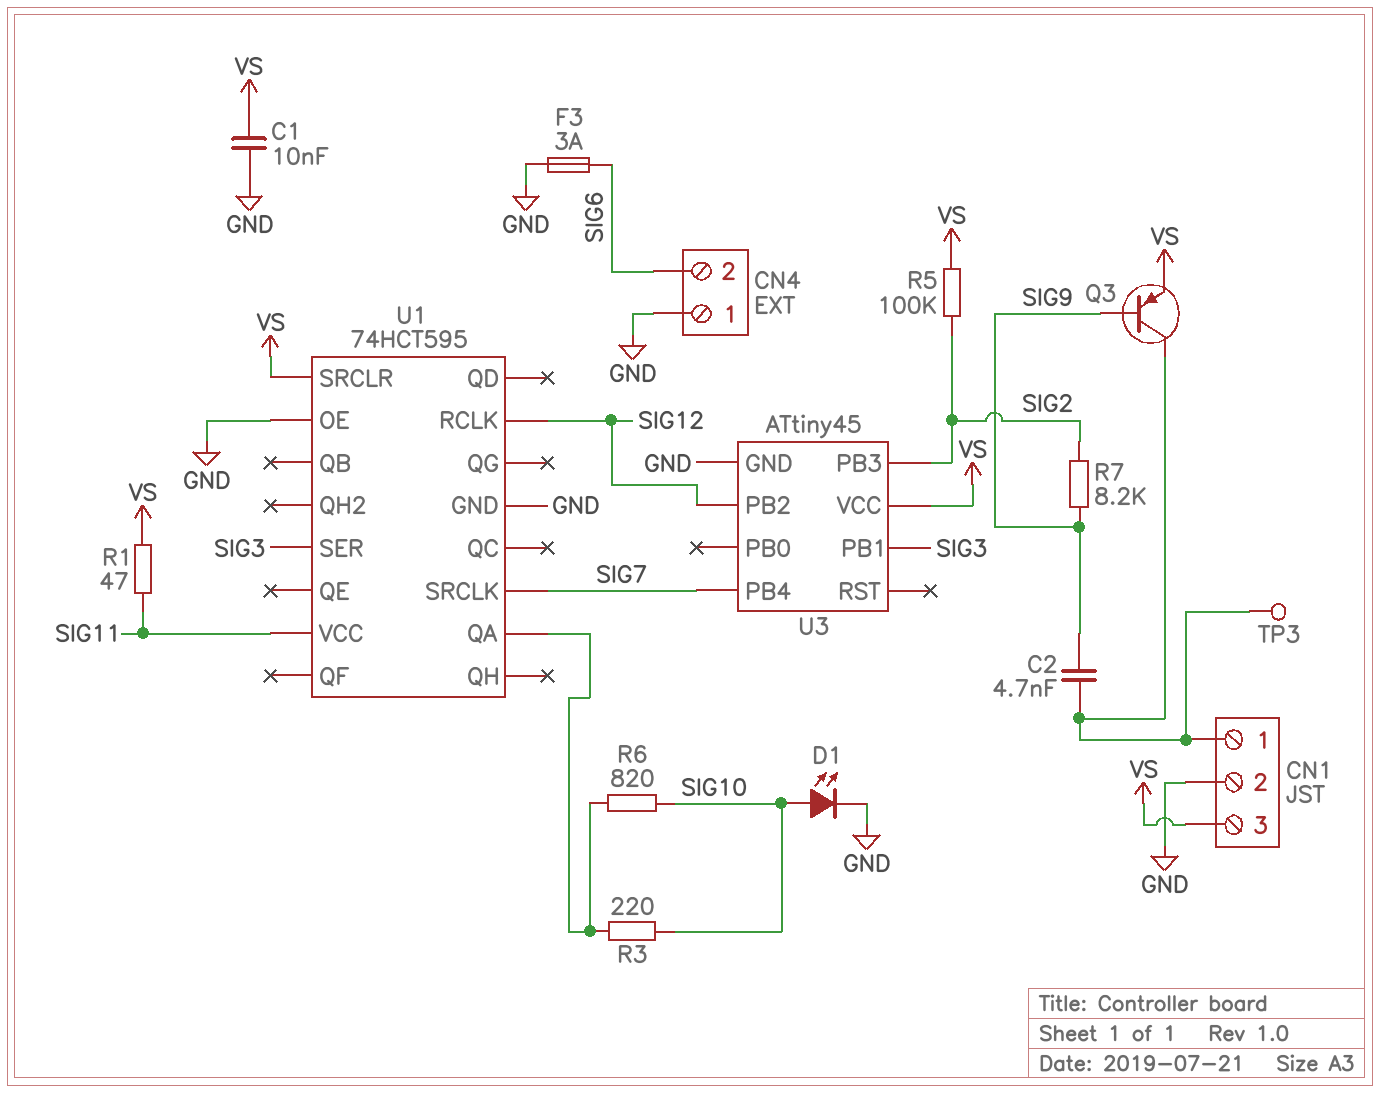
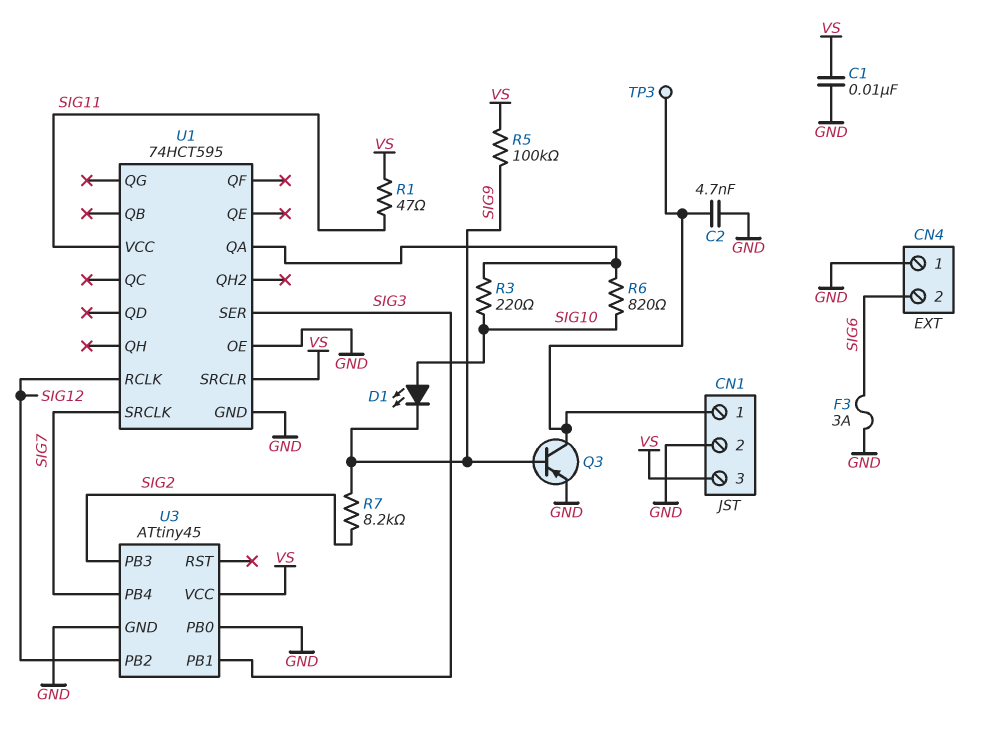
C2: 4.7nF (CN1/1, SIG9) -> 4.7nF (CN1/1, GND)
D1: LED (A SIG10, K GND) -> LED (A SIG10, K SIG9)
Q3: PNP (B SIG9, C CN1/1, E VS) -> PNP (B SIG9, C CN1/1, E GND)
R5: 100k (SIG2, VS) -> 100k (SIG9, VS)
U3 pin PB0: none -> GND

